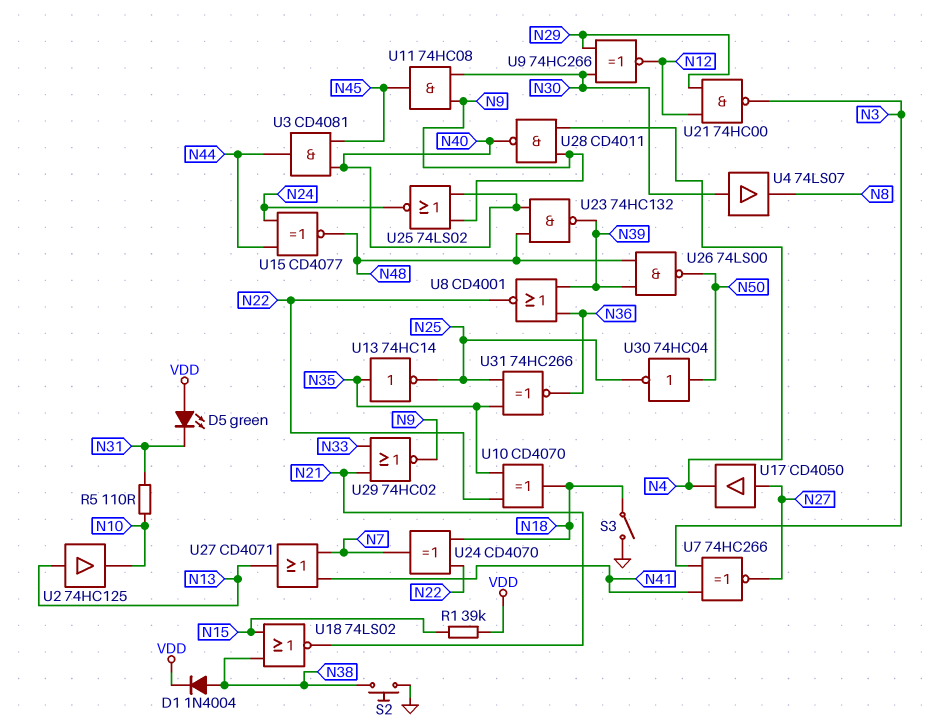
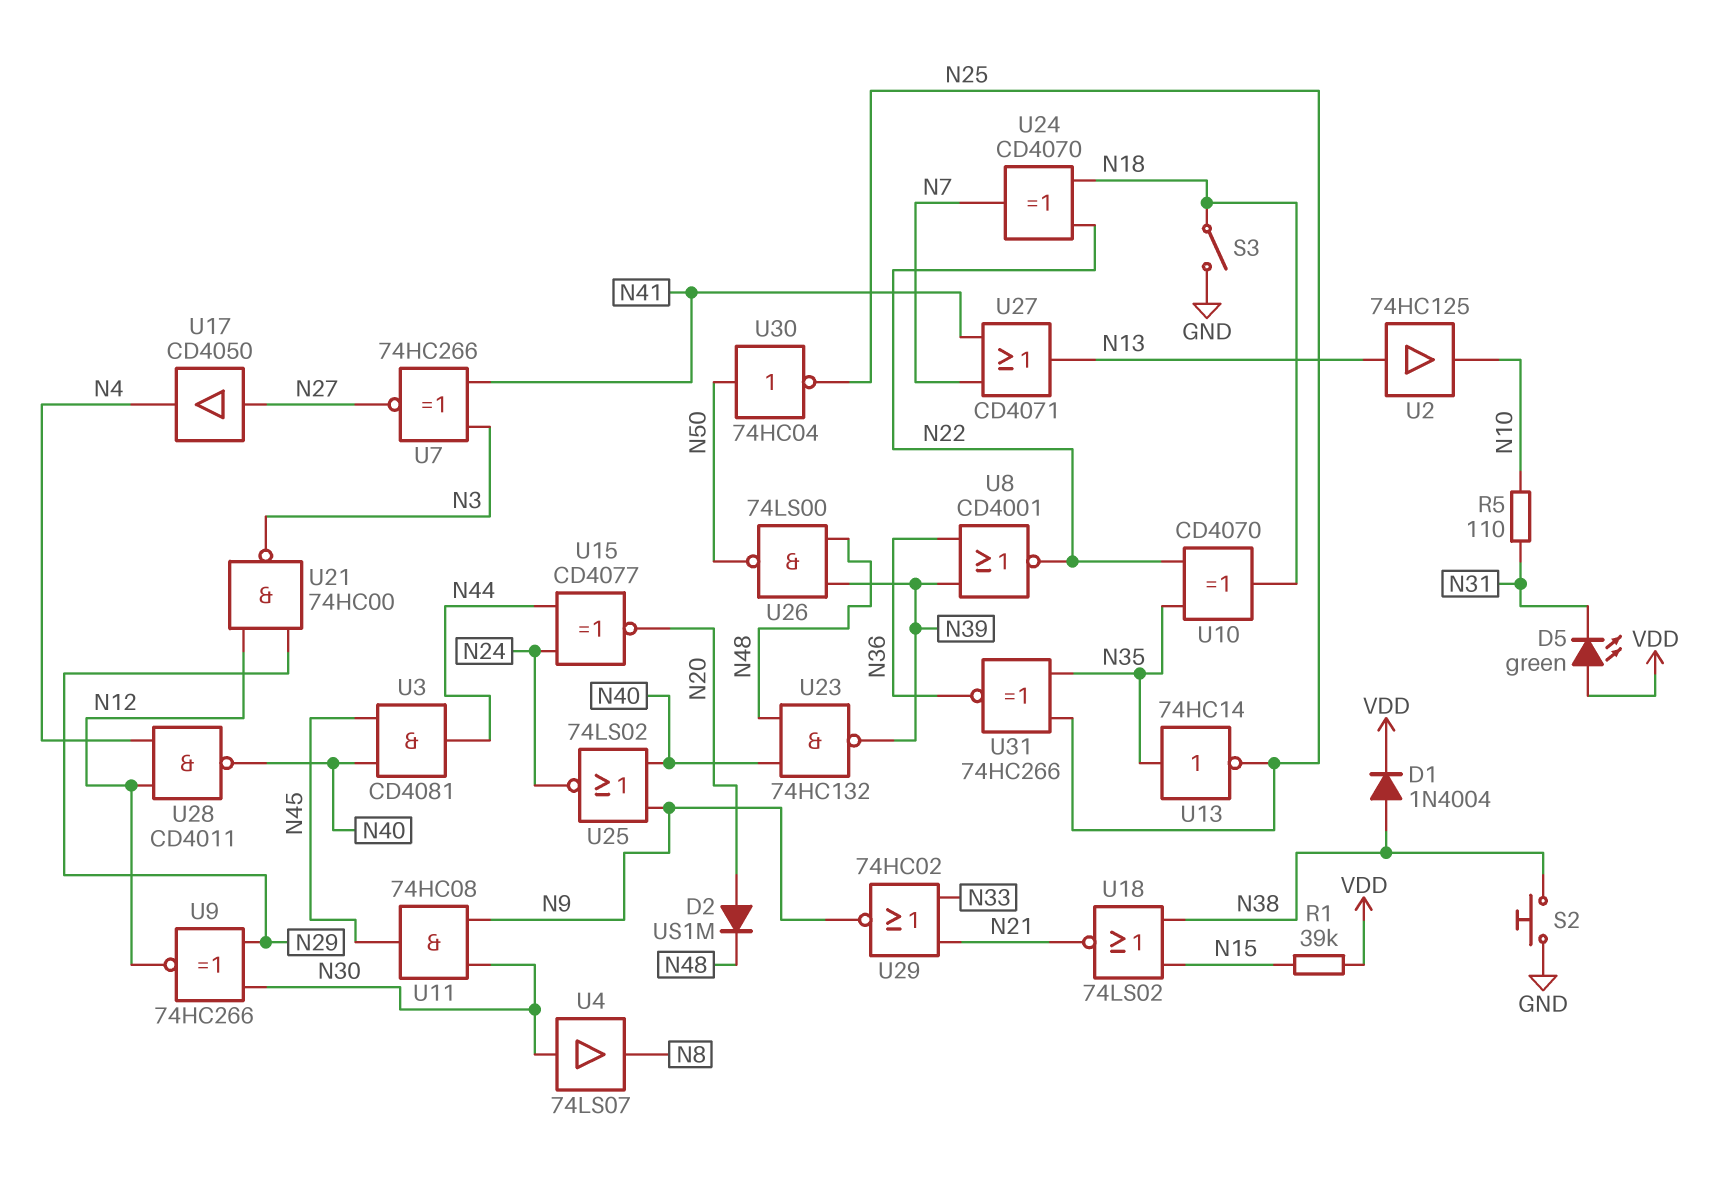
D2: none -> diode US1M (A N20, K N48)
U15: XNOR CD4077 (in N24, in N44, out N48) -> XNOR CD4077 (in N24, in N44, out N20)
U28: NAND CD4011 (in N4, in N9, out N40) -> NAND CD4011 (in N4, in N12, out N40)

